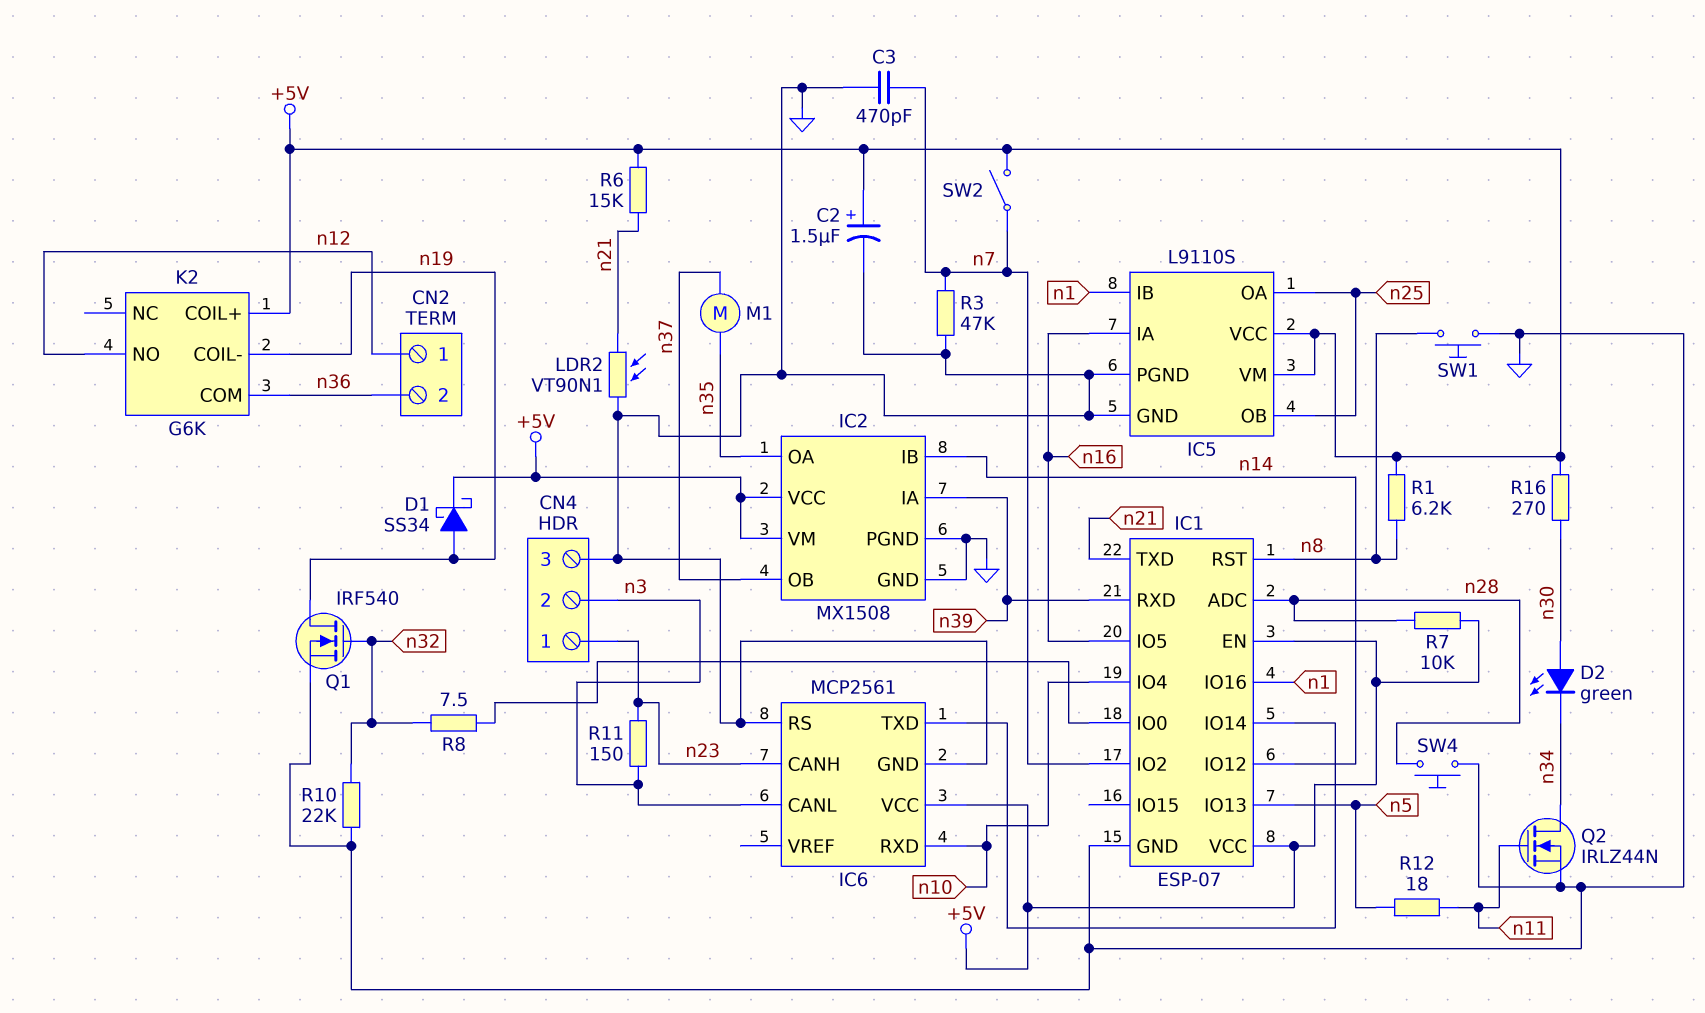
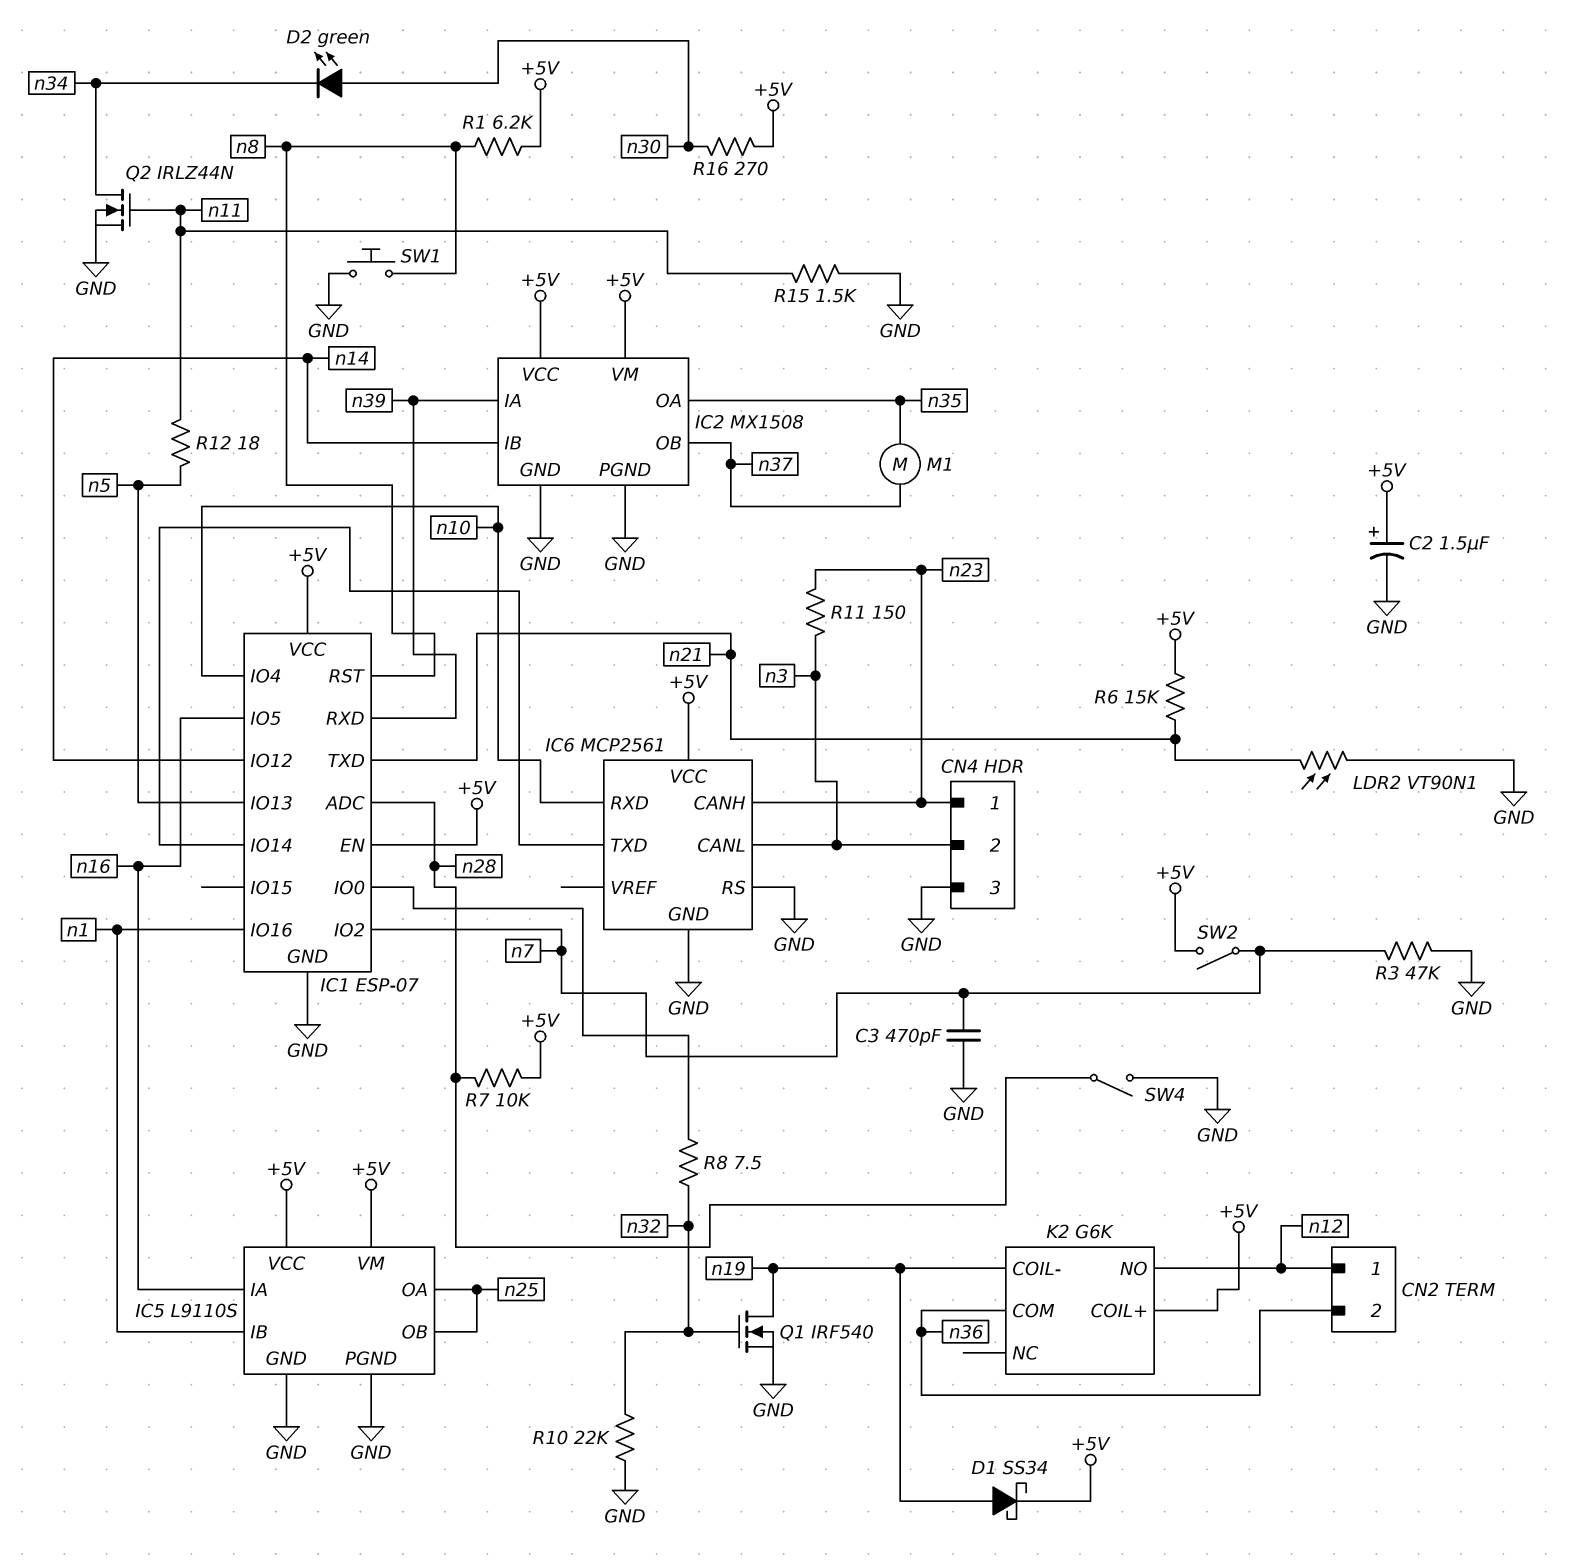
R15: none -> 1.5k (GND, n11)
SW4: button (GND, n28) -> switch (GND, n28)

